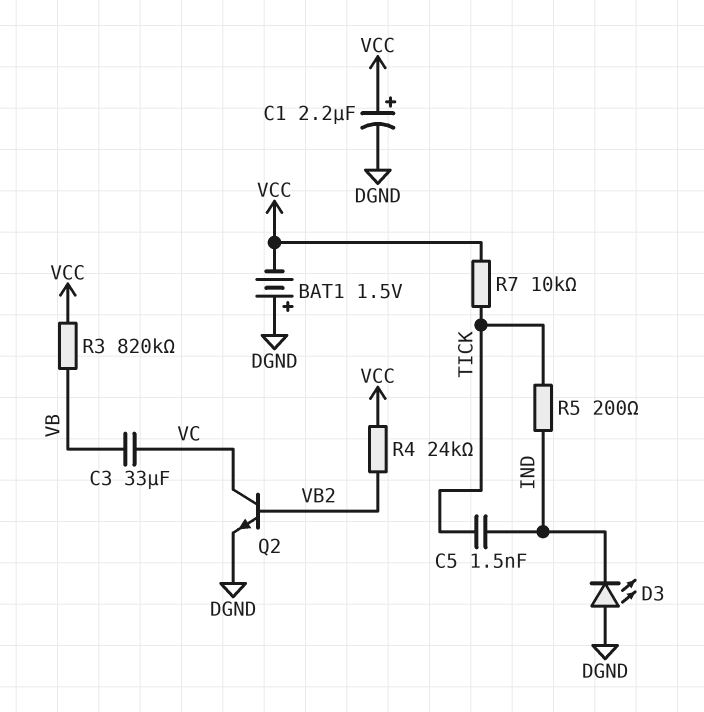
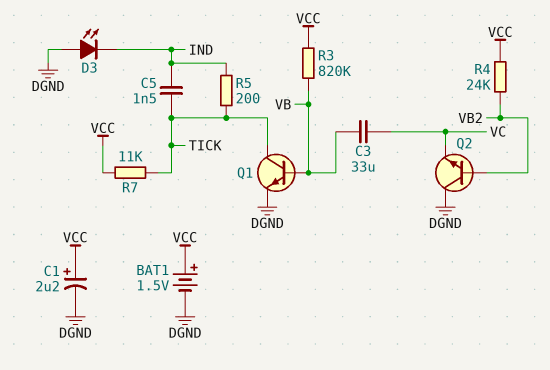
BAT1: 1.5V (plus DGND, minus VCC) -> 1.5V (plus VCC, minus DGND)
Q1: none -> NPN (B VB, C TICK, E DGND)
Q2: NPN (B VB2, C VC, E DGND) -> NPN (B VB2, C DGND, E VC)
R7: 10k (TICK, VCC) -> 11k (TICK, VCC)

